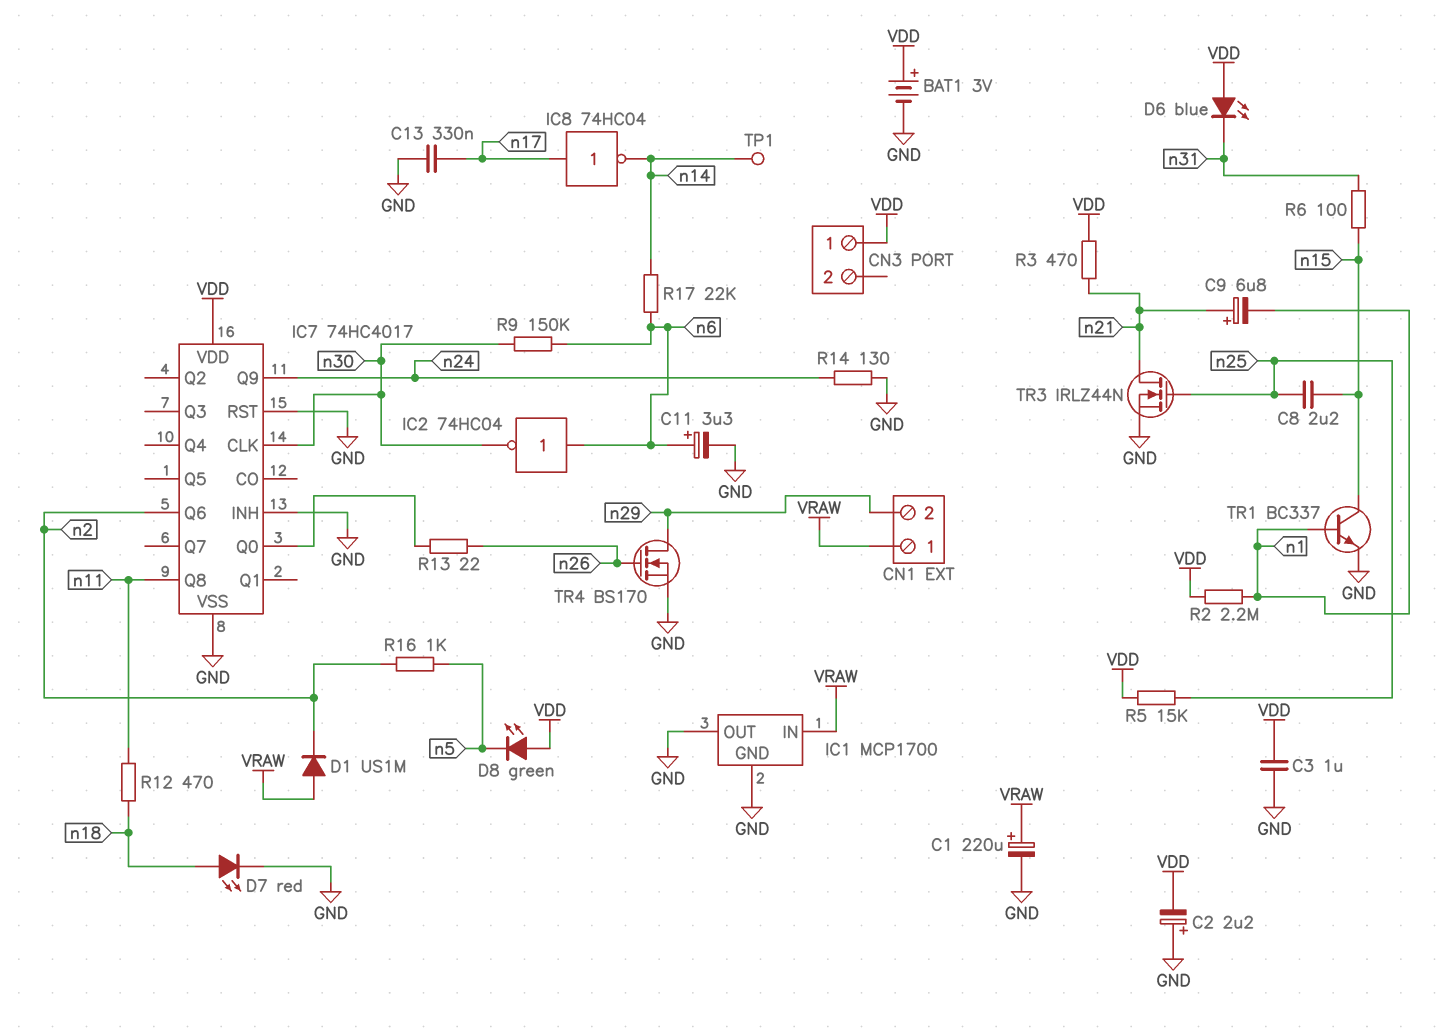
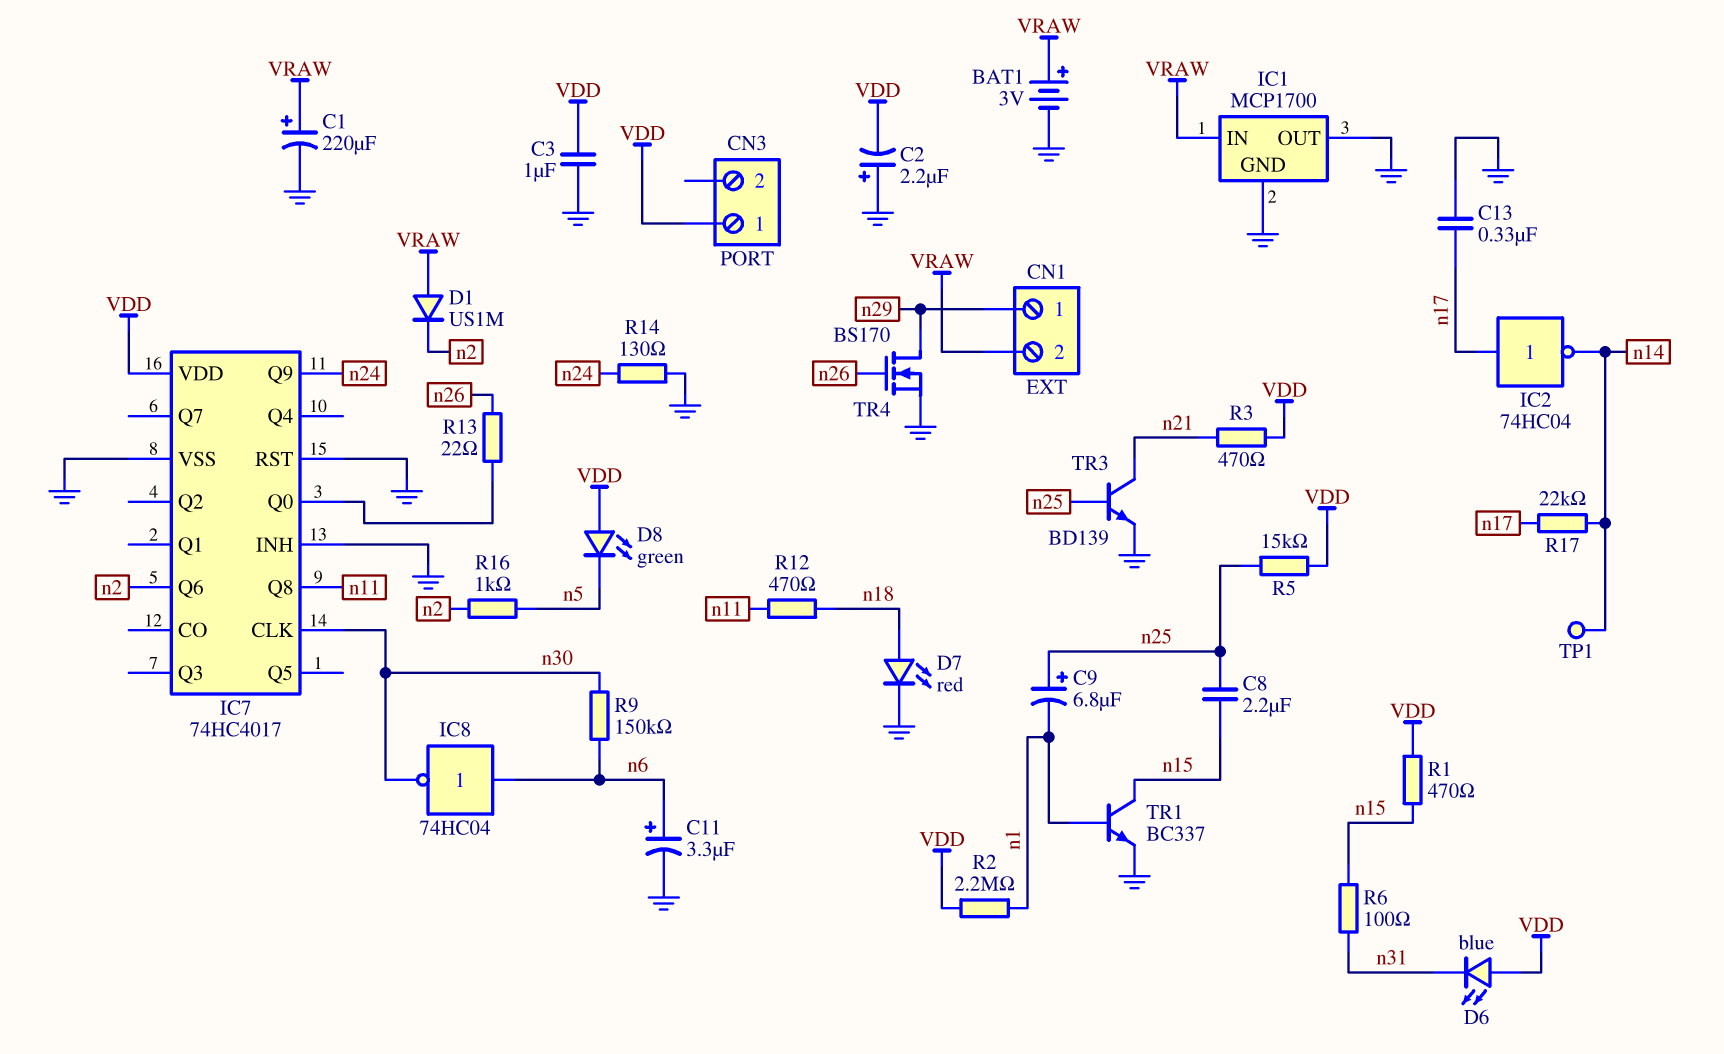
BAT1: 3V (plus VDD, minus GND) -> 3V (plus VRAW, minus GND)
C9: 6.8uF (plus n21, minus n1) -> 6.8uF (plus n25, minus n1)
CN1 pin 1: VRAW -> n29
CN1 pin 2: n29 -> VRAW
IC2: NOT 74HC04 (in n6, out n30) -> NOT 74HC04 (in n17, out n14)
IC8: NOT 74HC04 (in n17, out n14) -> NOT 74HC04 (in n6, out n30)
R1: none -> 470 (VDD, n15)
R17: 22k (n6, n14) -> 22k (n14, n17)
TR3: NMOS IRLZ44N (G n25, D n21, S GND) -> NPN BD139 (B n25, C n21, E GND)

